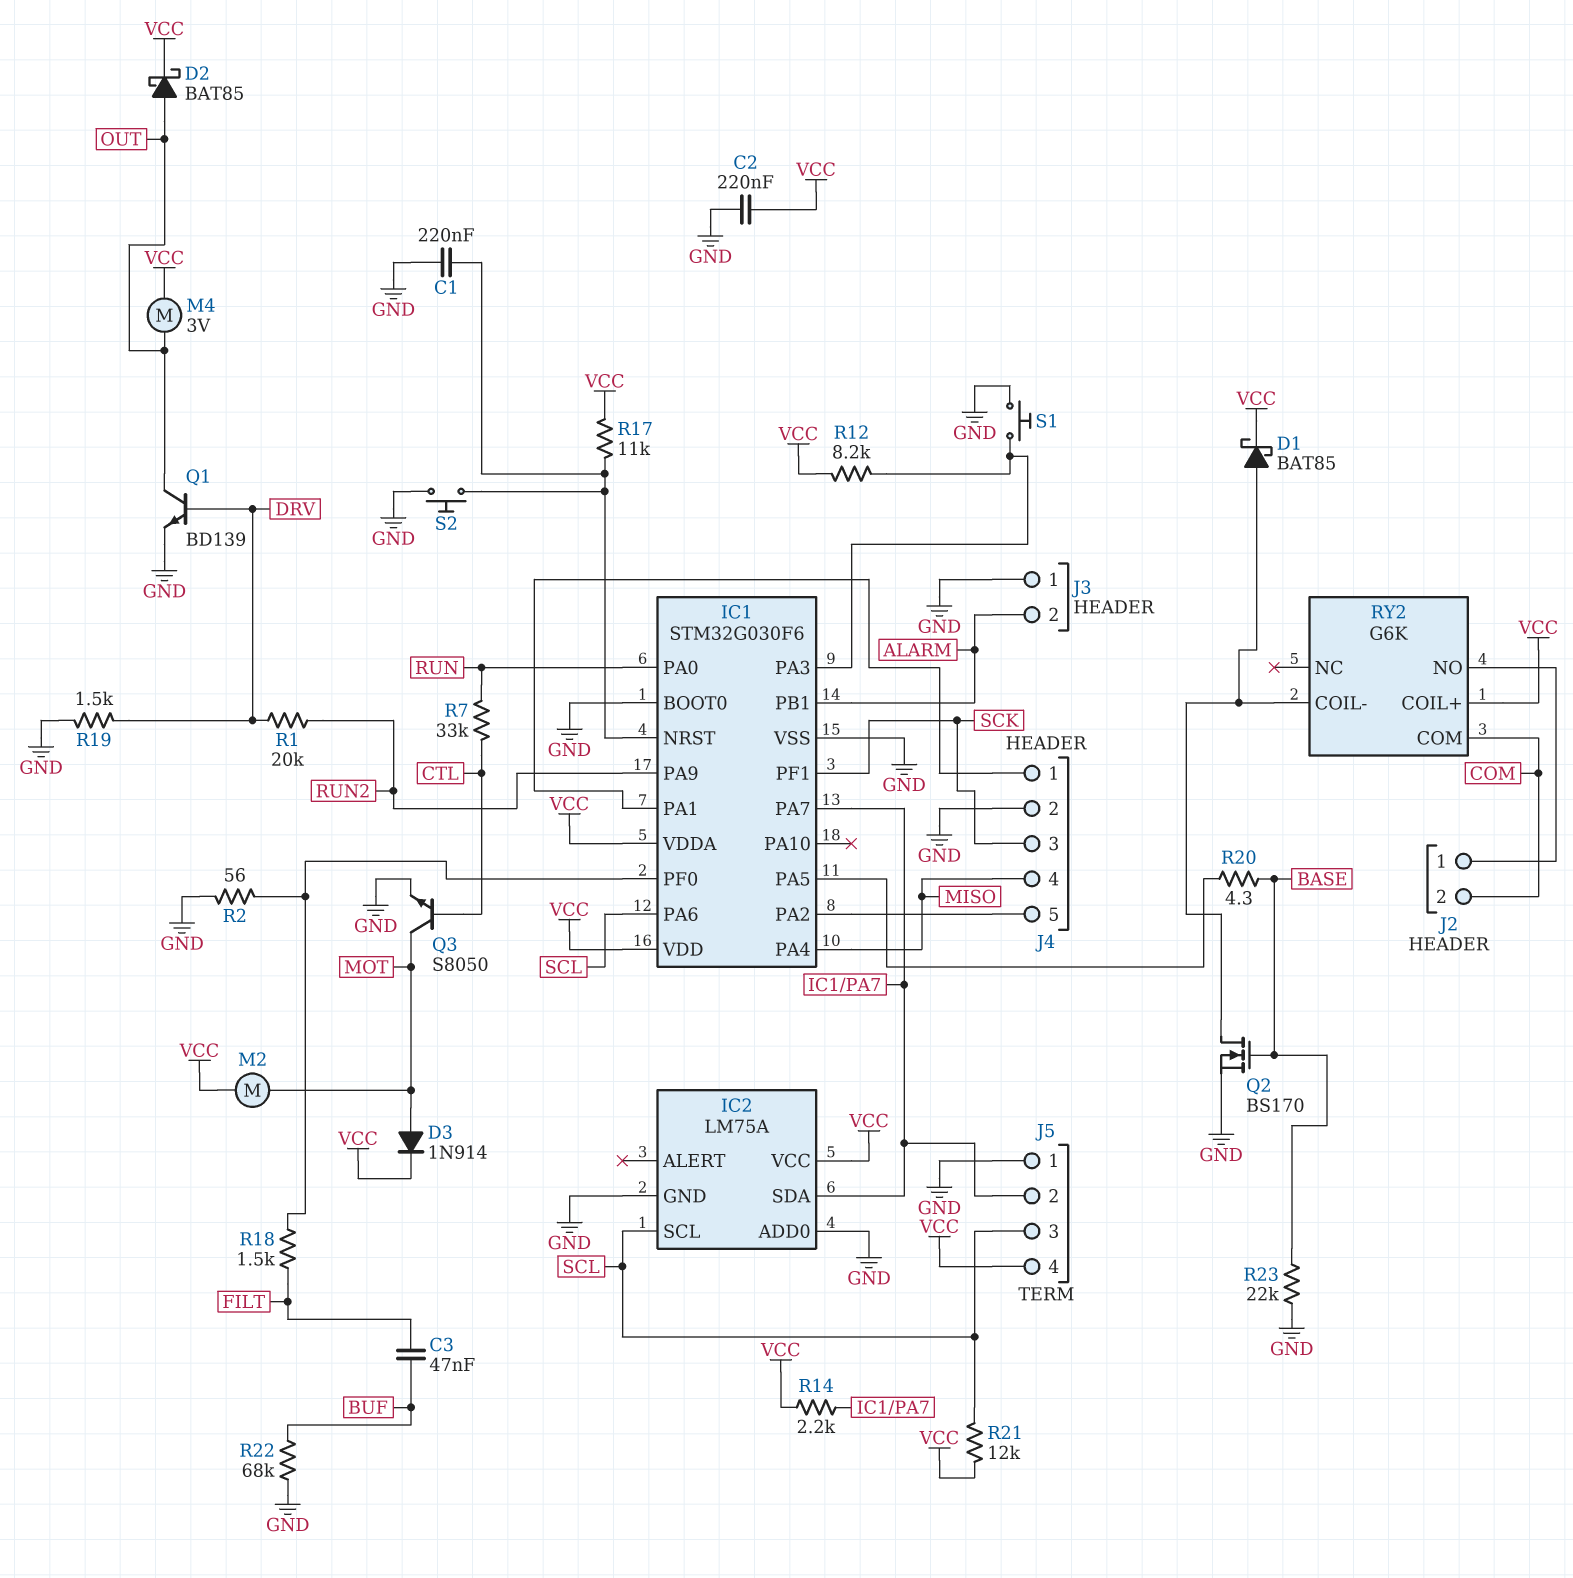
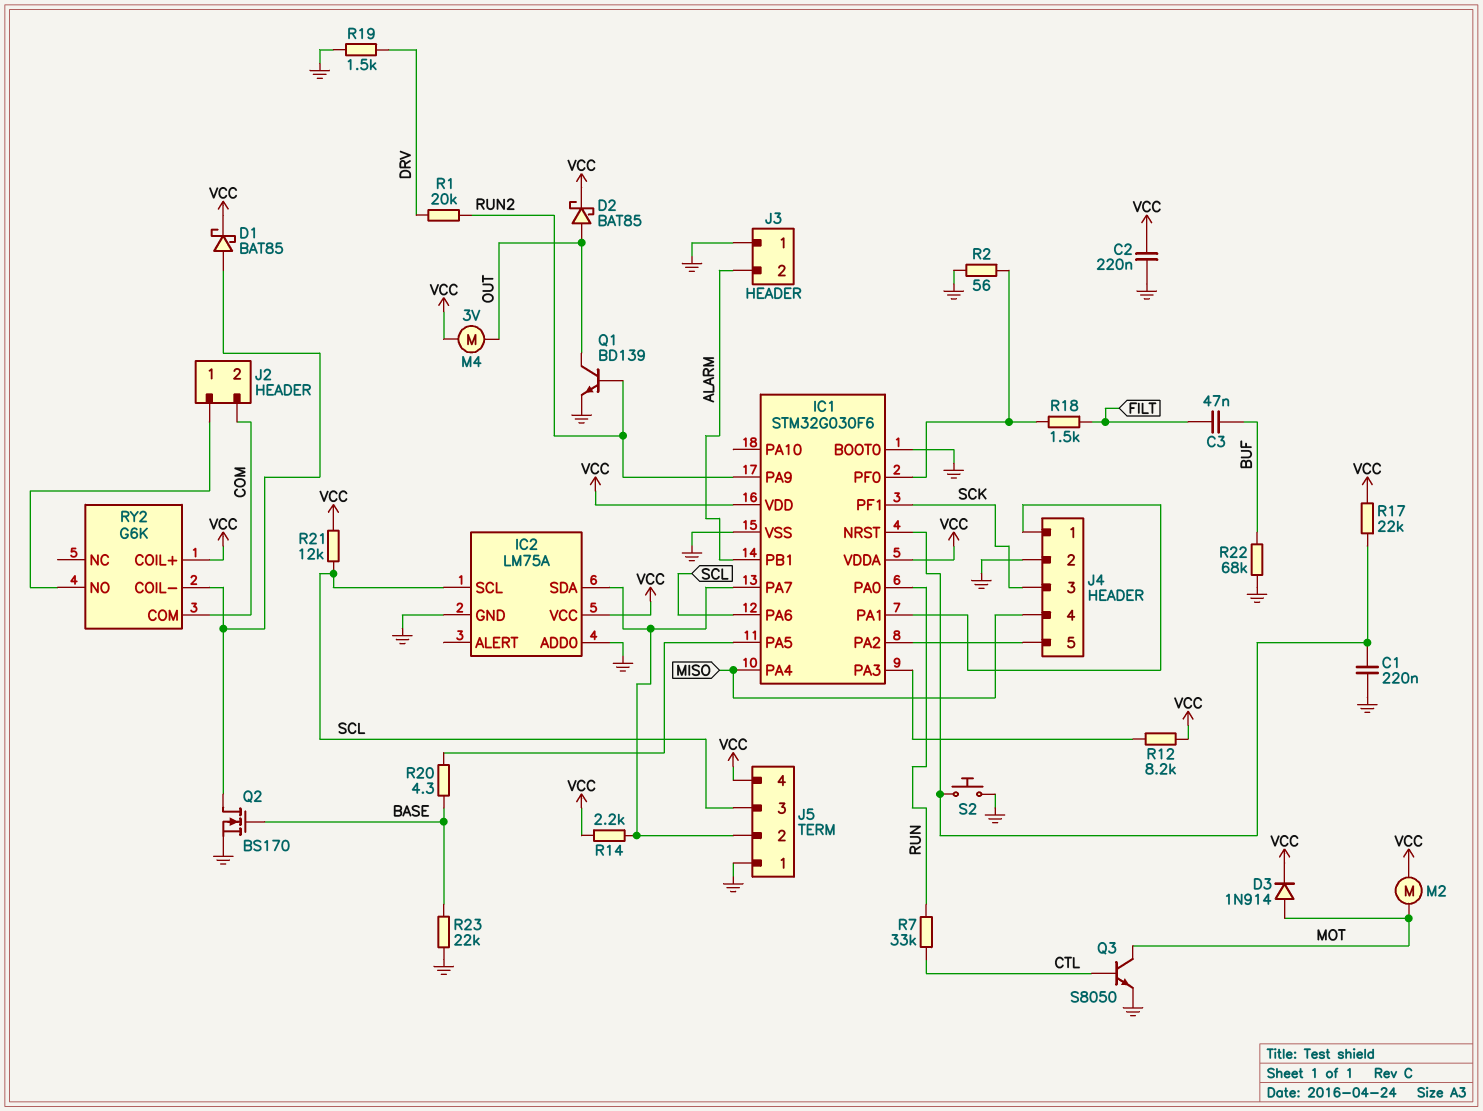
Q1: NPN BD139 (B DRV, C OUT, E GND) -> NPN BD139 (B RUN2, C OUT, E GND)
R17: 11k (IC1/NRST, VCC) -> 22k (IC1/NRST, VCC)
S1: button (GND, IC1/PA3) -> none

